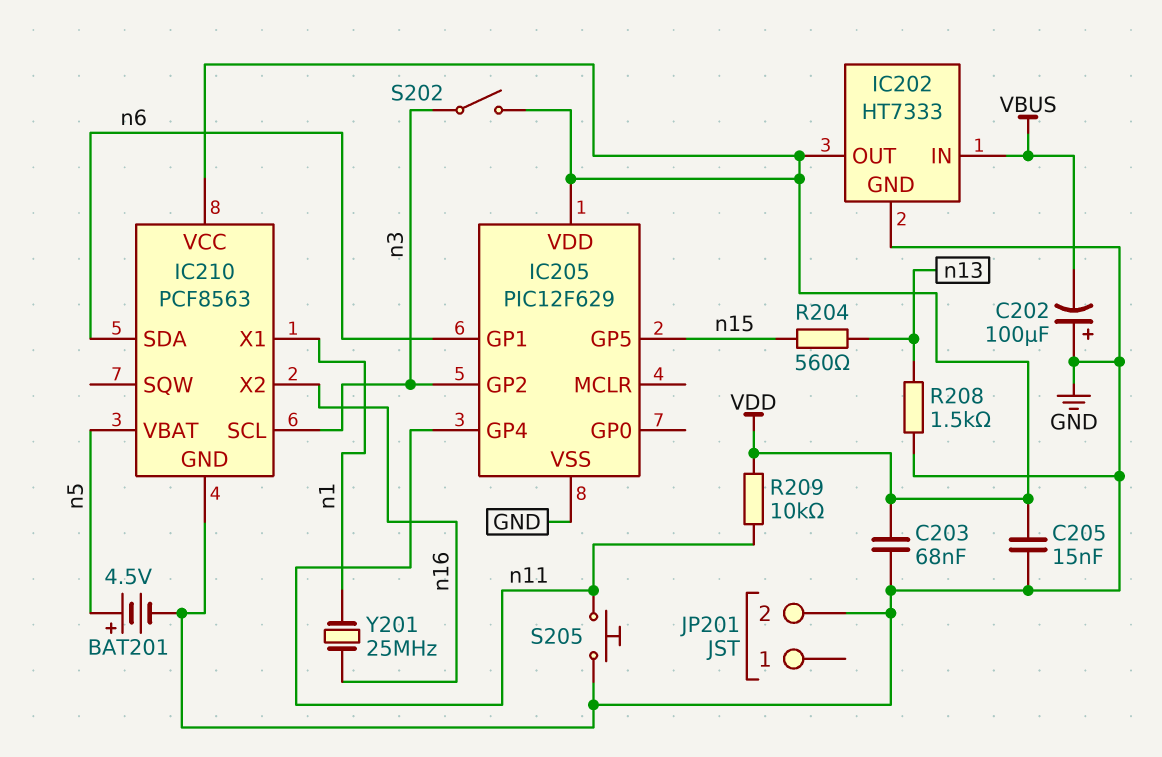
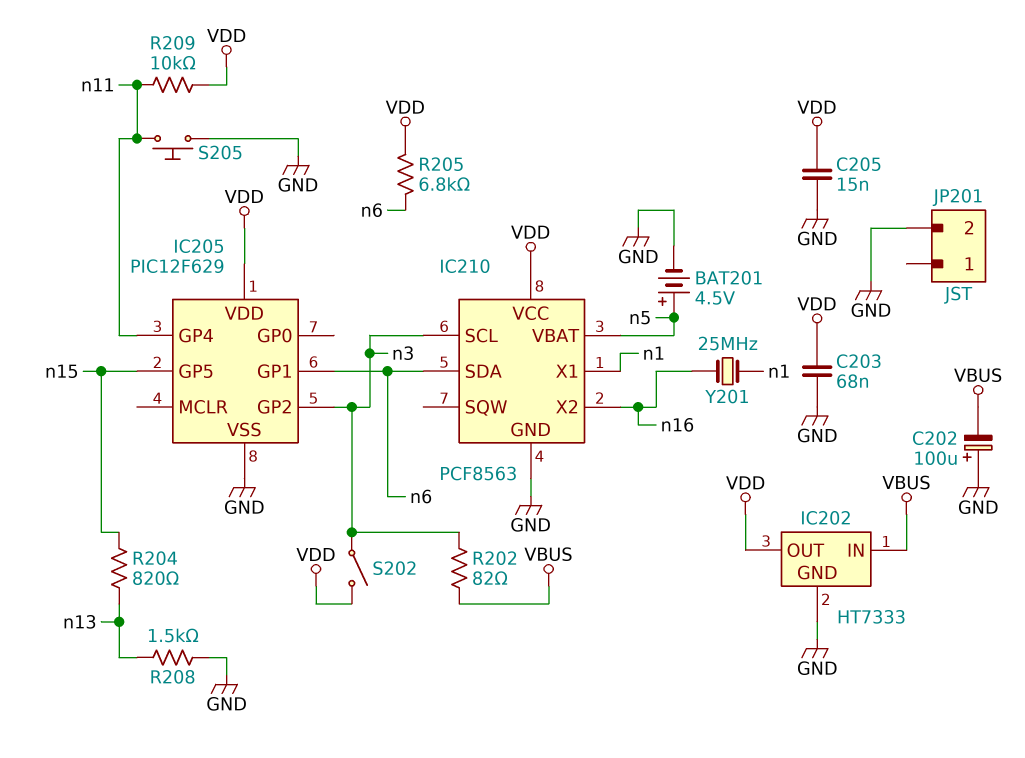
R202: none -> 82 (VBUS, n3)
R204: 560 (n13, n15) -> 820 (n13, n15)
R205: none -> 6.8k (VDD, n6)

